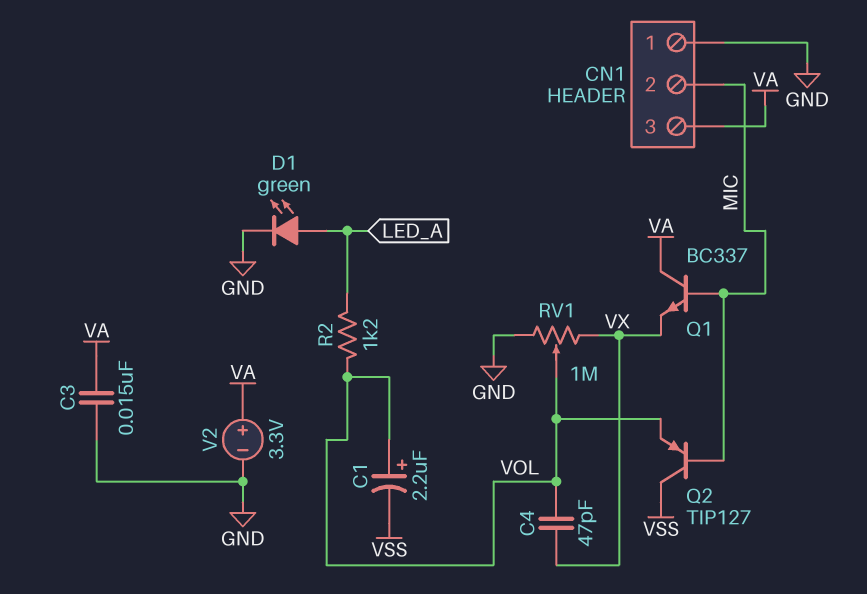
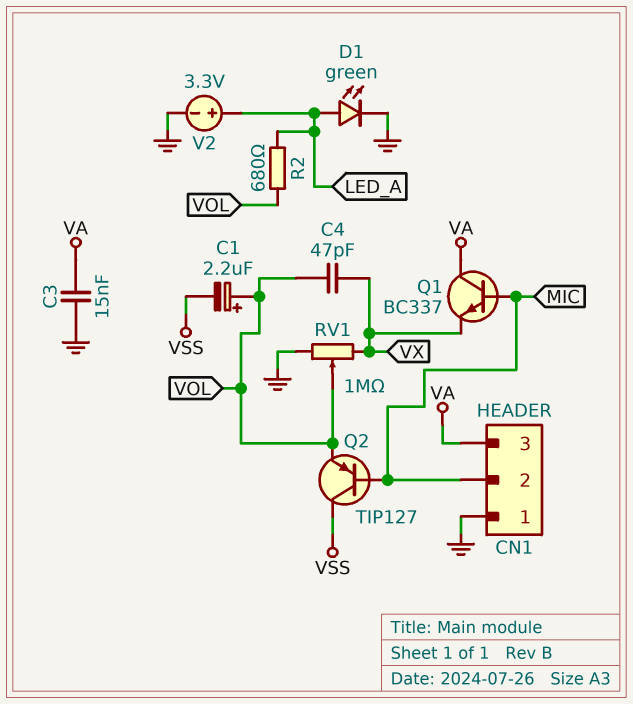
R2: 1.2k (LED_A, VOL) -> 680 (LED_A, VOL)
V2: 3.3V (plus VA, minus GND) -> 3.3V (plus LED_A, minus GND)

